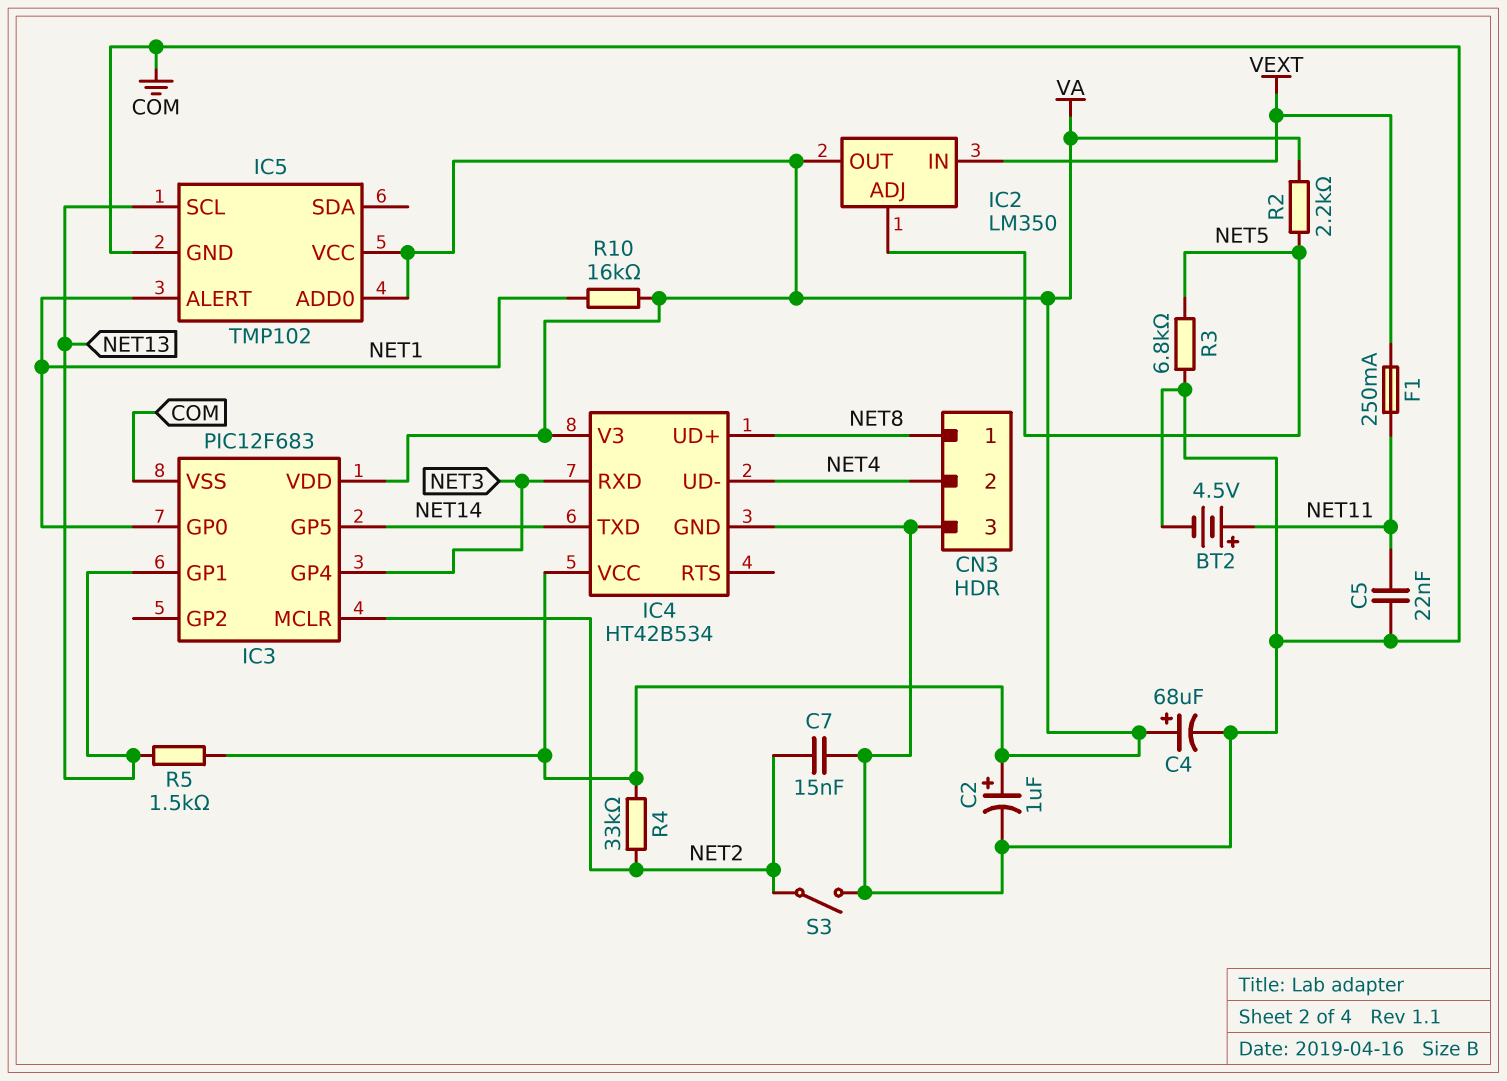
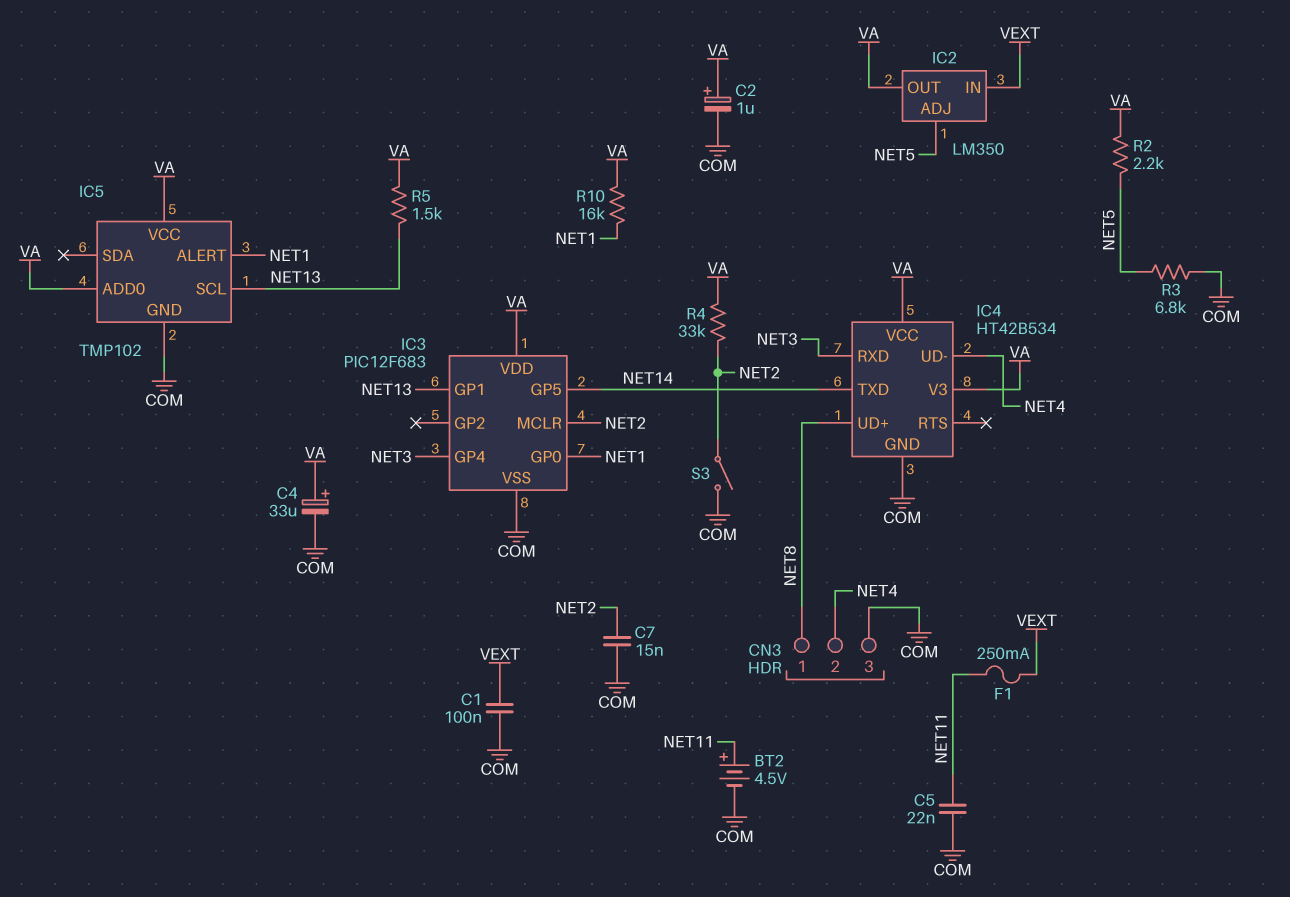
C1: none -> 100nF (COM, VEXT)
C4: 68uF (plus VA, minus COM) -> 33uF (plus VA, minus COM)

